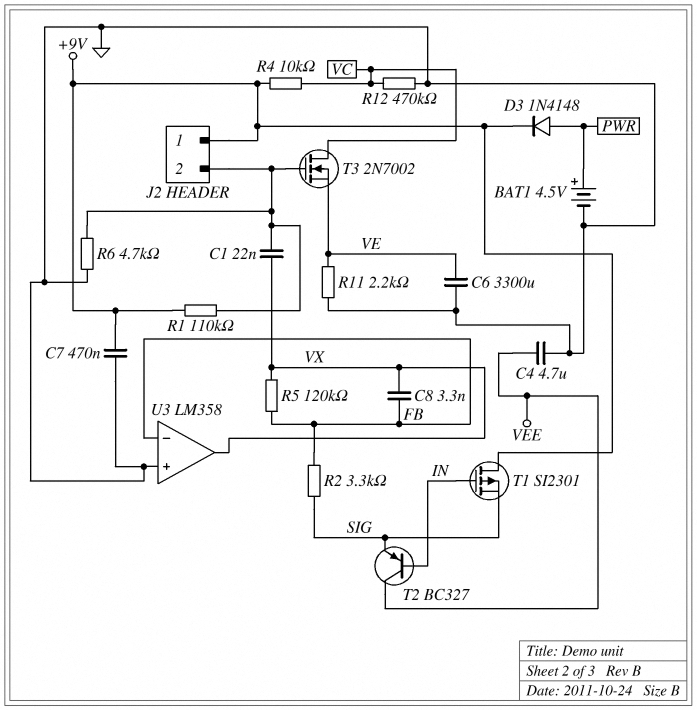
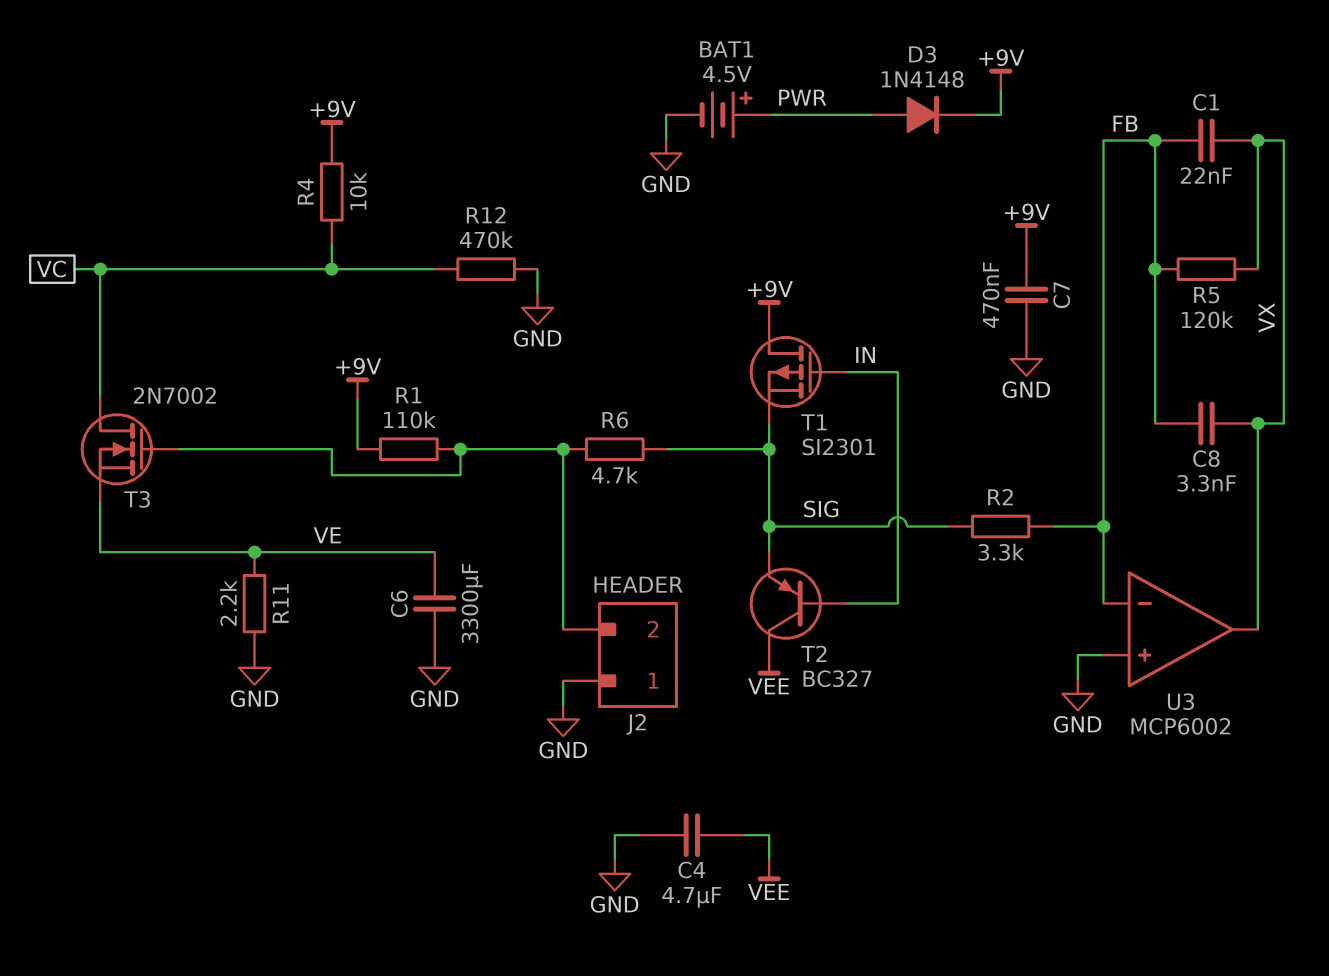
C1: 22nF (J2/2, VX) -> 22nF (FB, VX)
J2 pin 1: +9V -> GND
R6: 4.7k (GND, J2/2) -> 4.7k (J2/2, SIG)
U3: LM358 -> MCP6002

